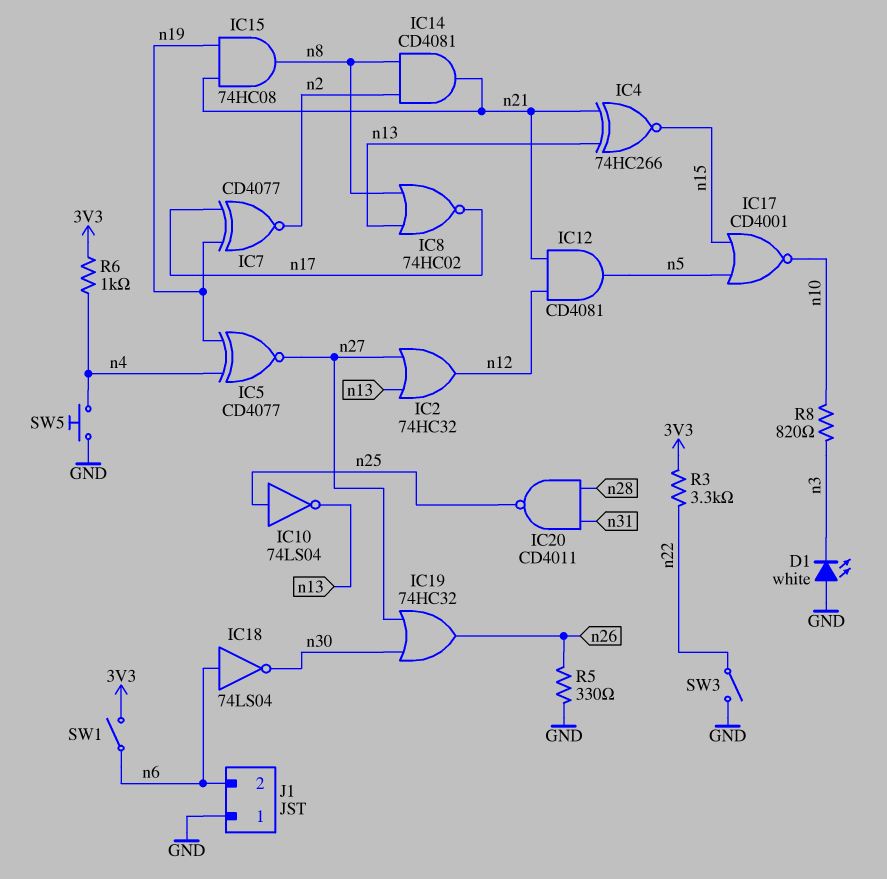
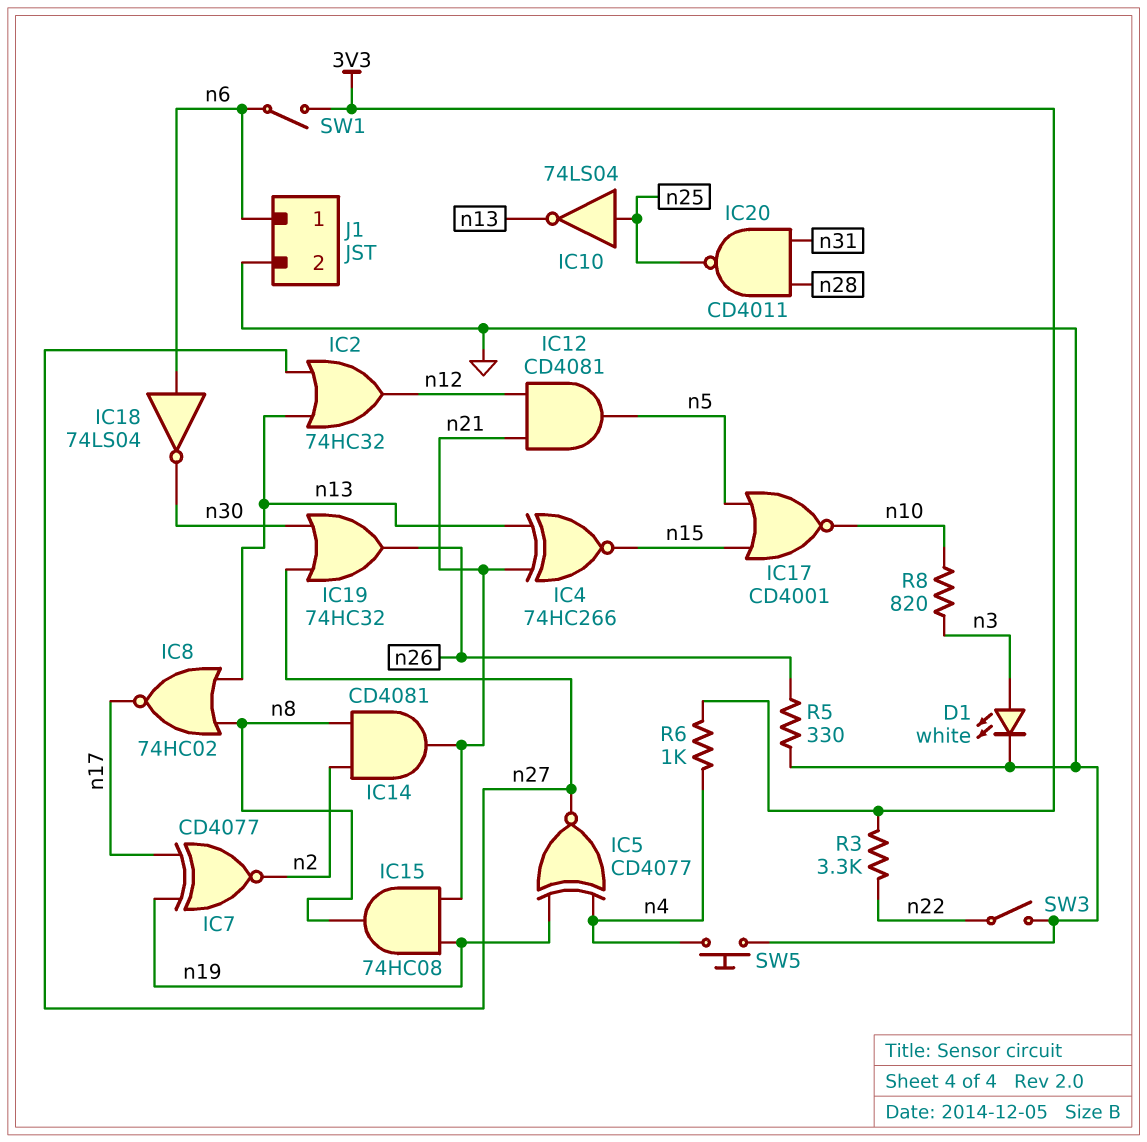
D1: LED white (A GND, K n3) -> LED white (A n3, K GND)
J1 pin 1: GND -> n6
J1 pin 2: n6 -> GND

